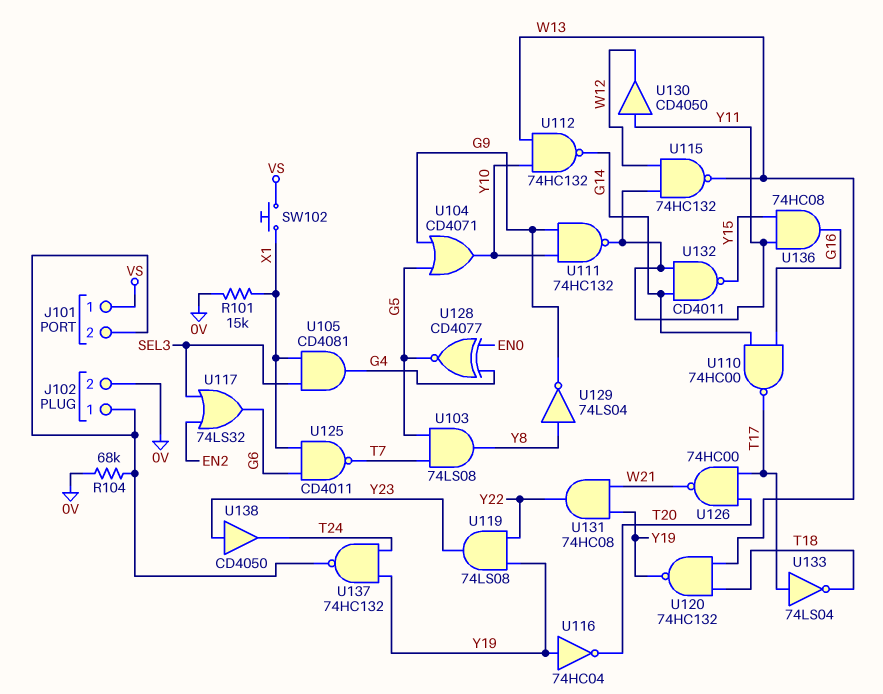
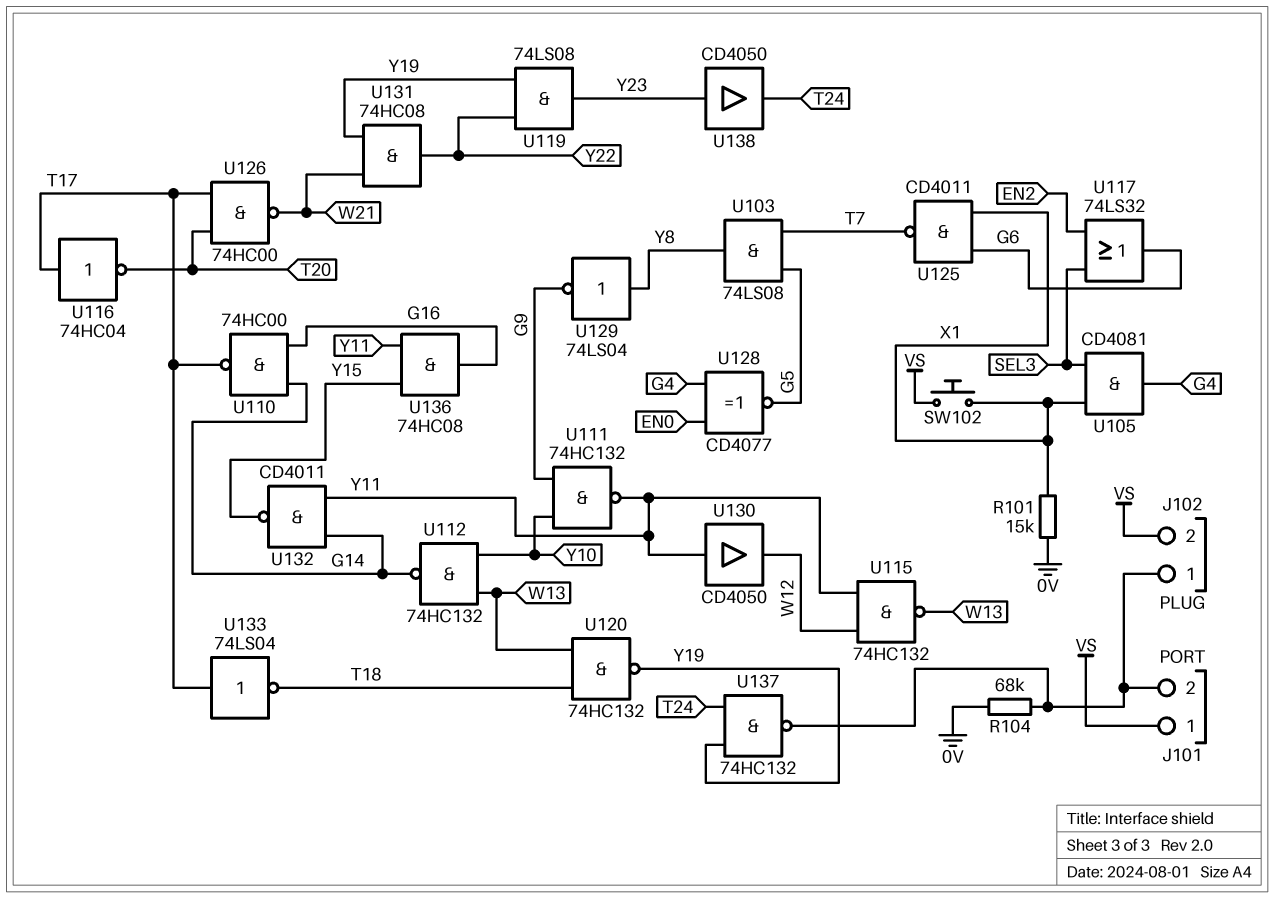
J102 pin 2: 0V -> VS
U104: OR CD4071 (in G5, in G9, out Y10) -> none
U116: NOT 74HC04 (in Y19, out T20) -> NOT 74HC04 (in T17, out T20)

